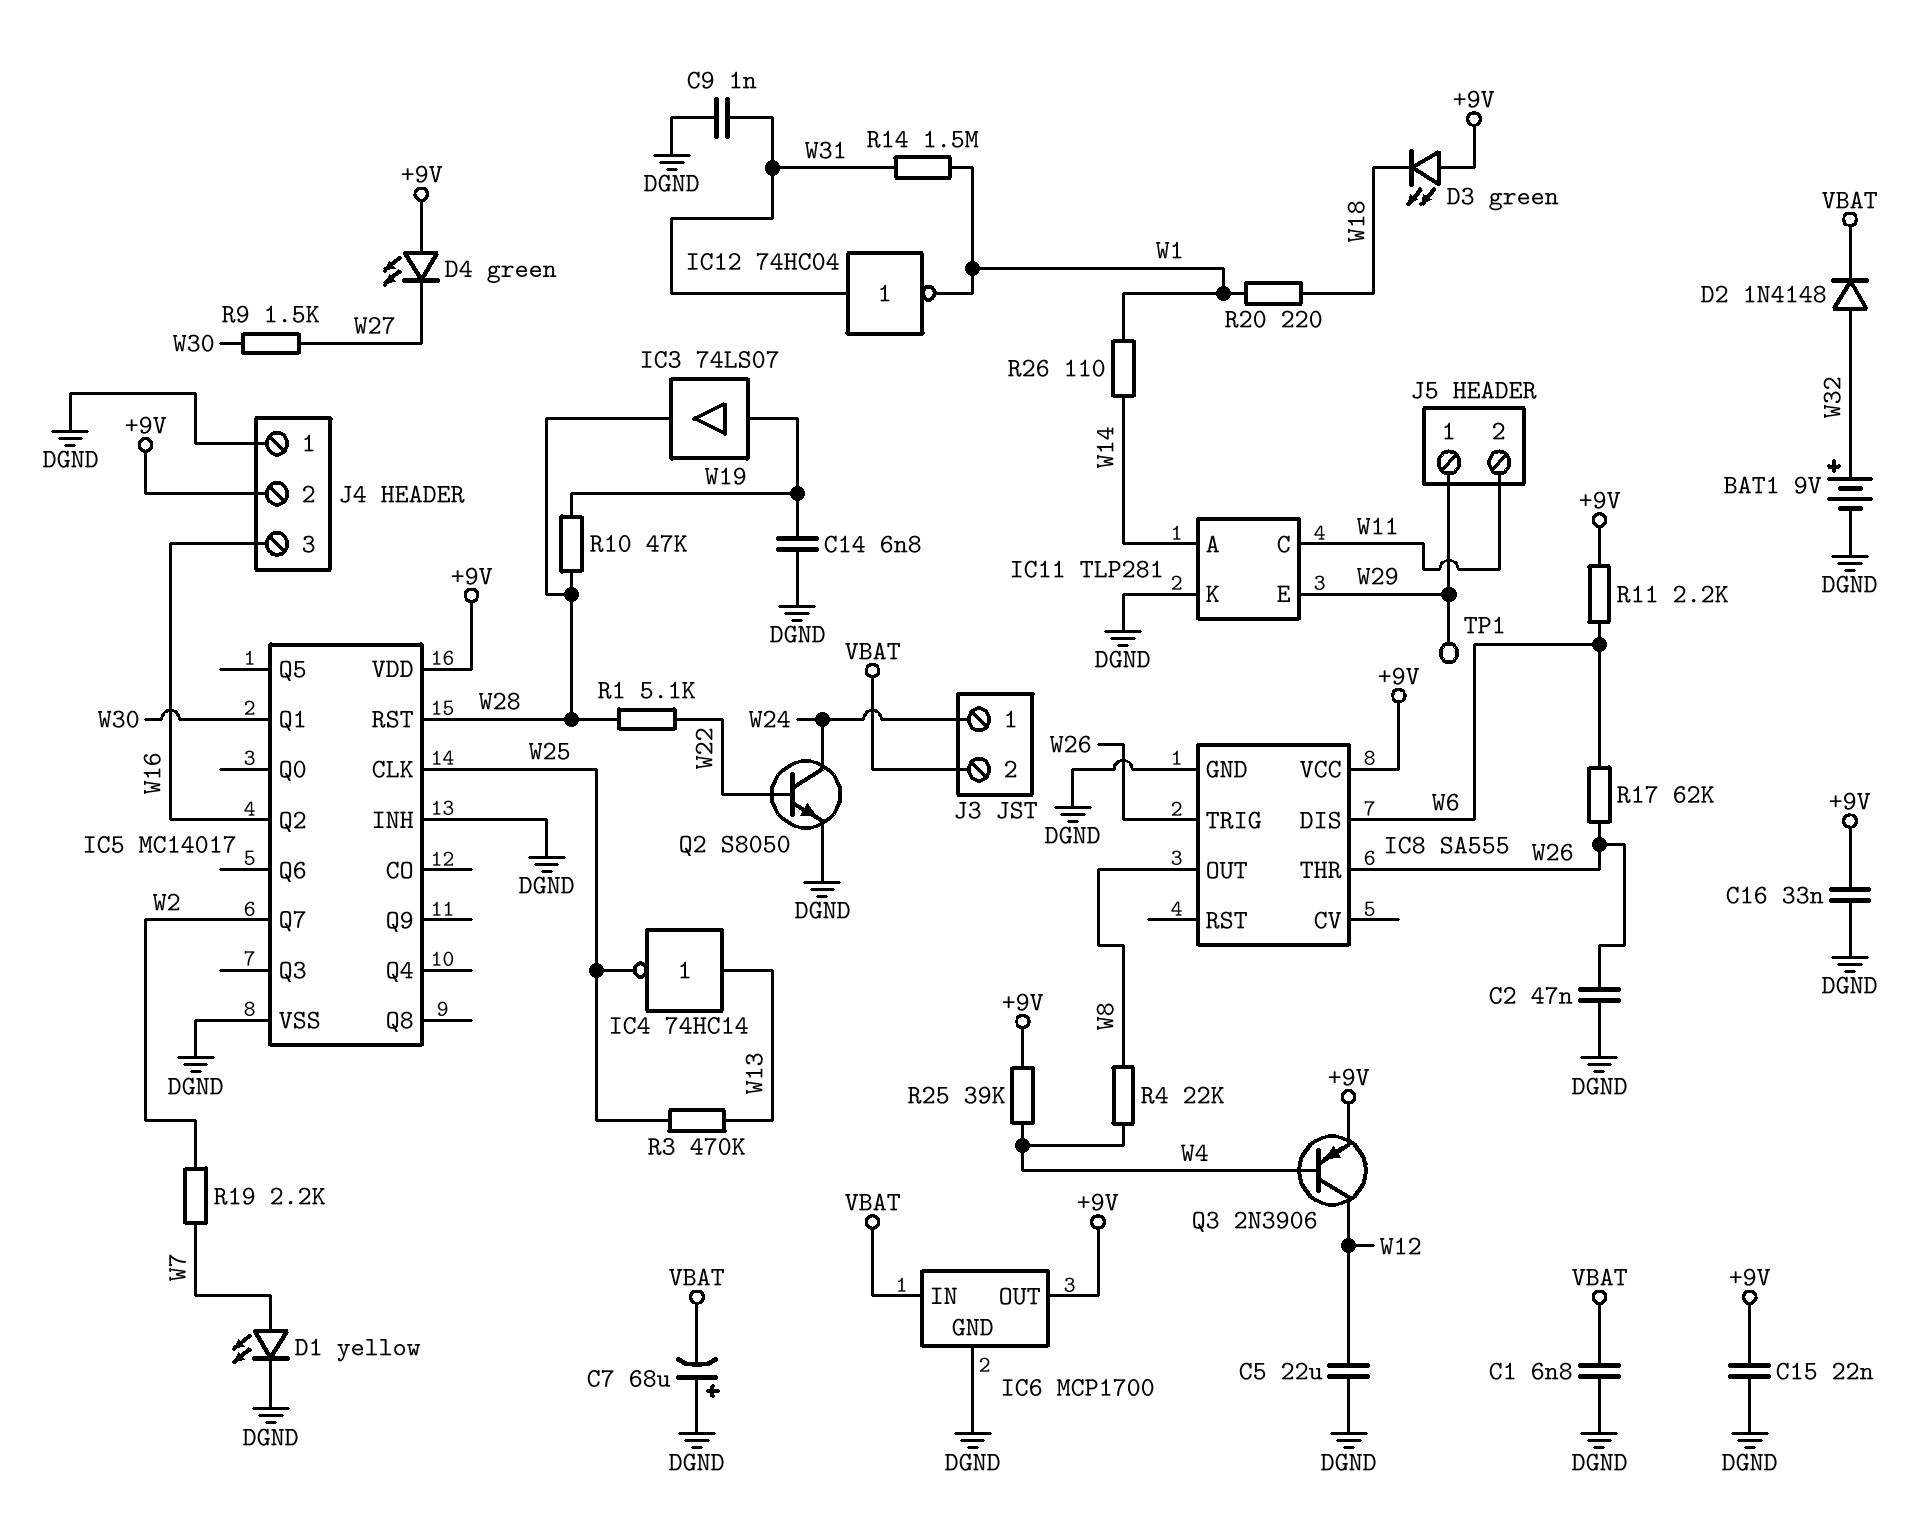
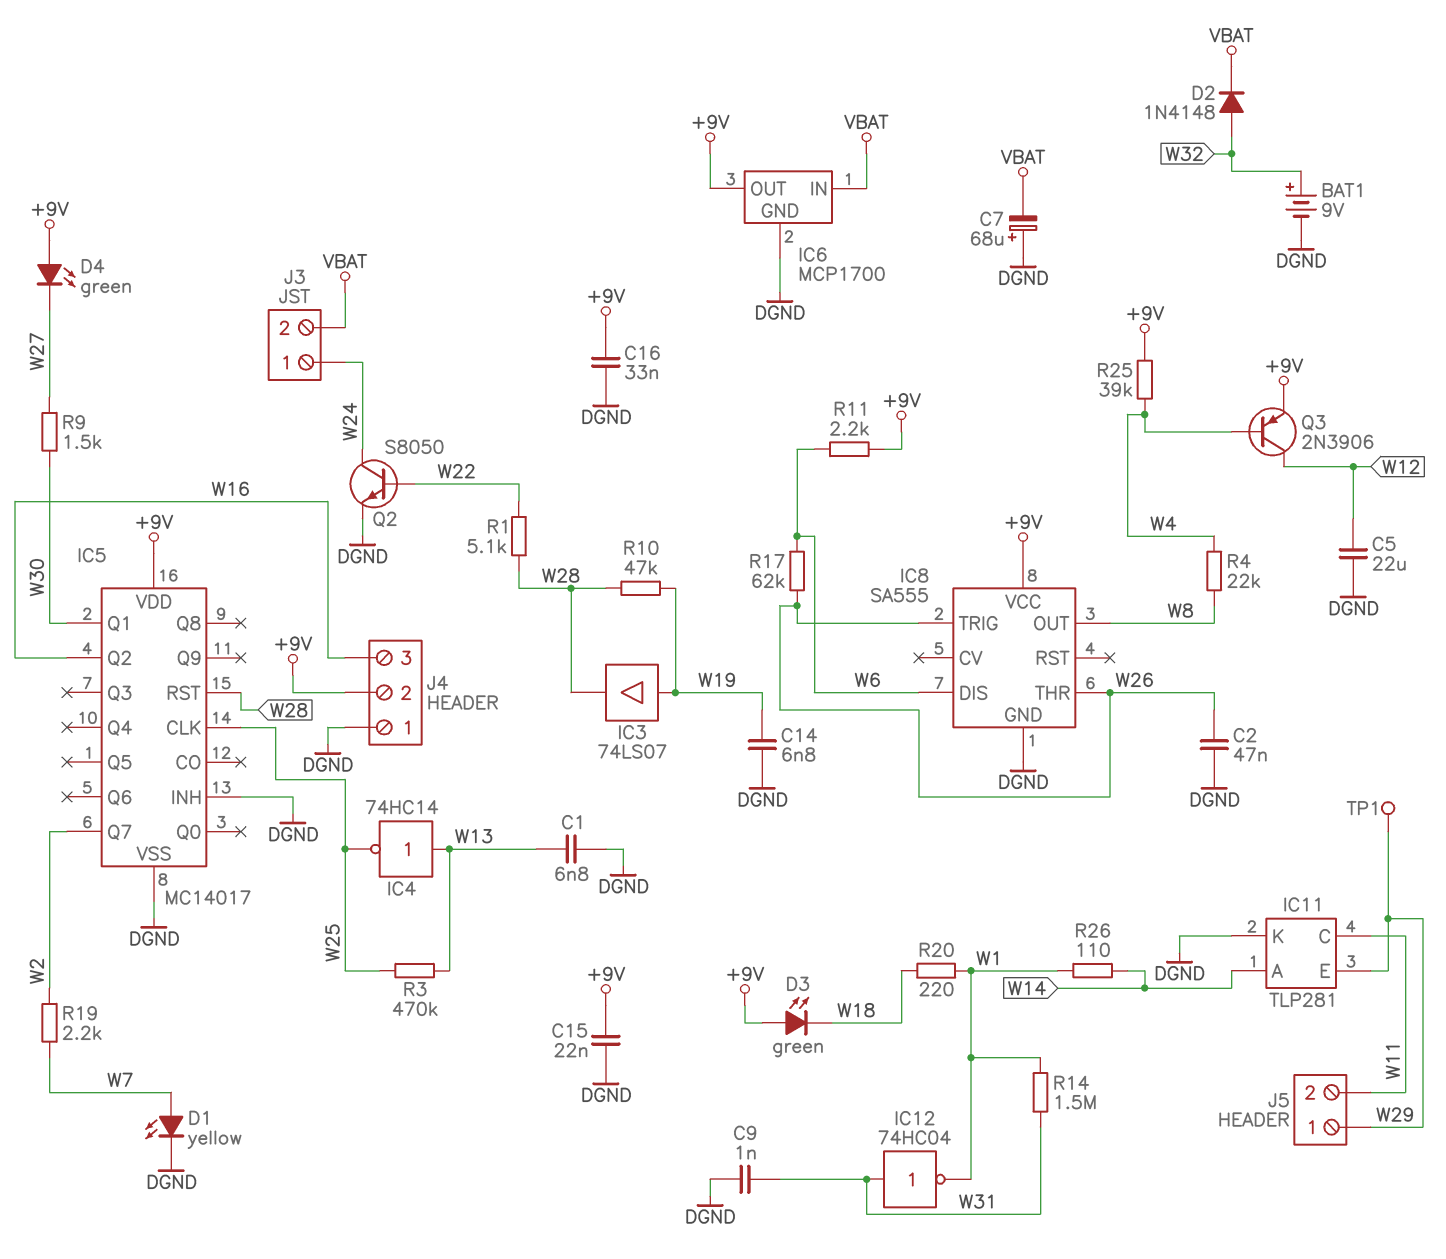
C1: 6.8nF (DGND, VBAT) -> 6.8nF (DGND, W13)

